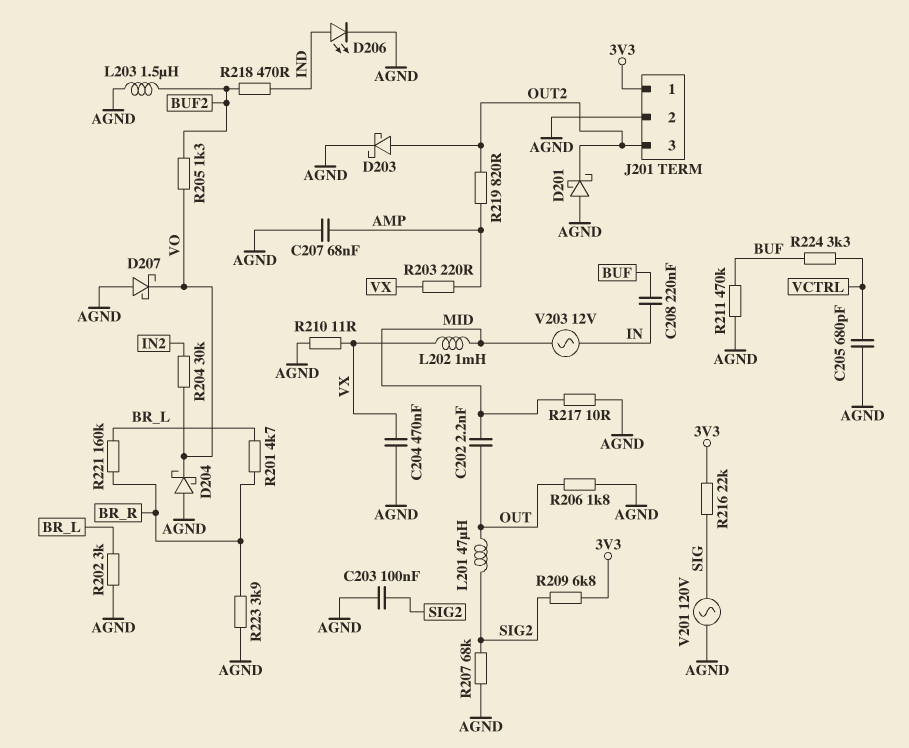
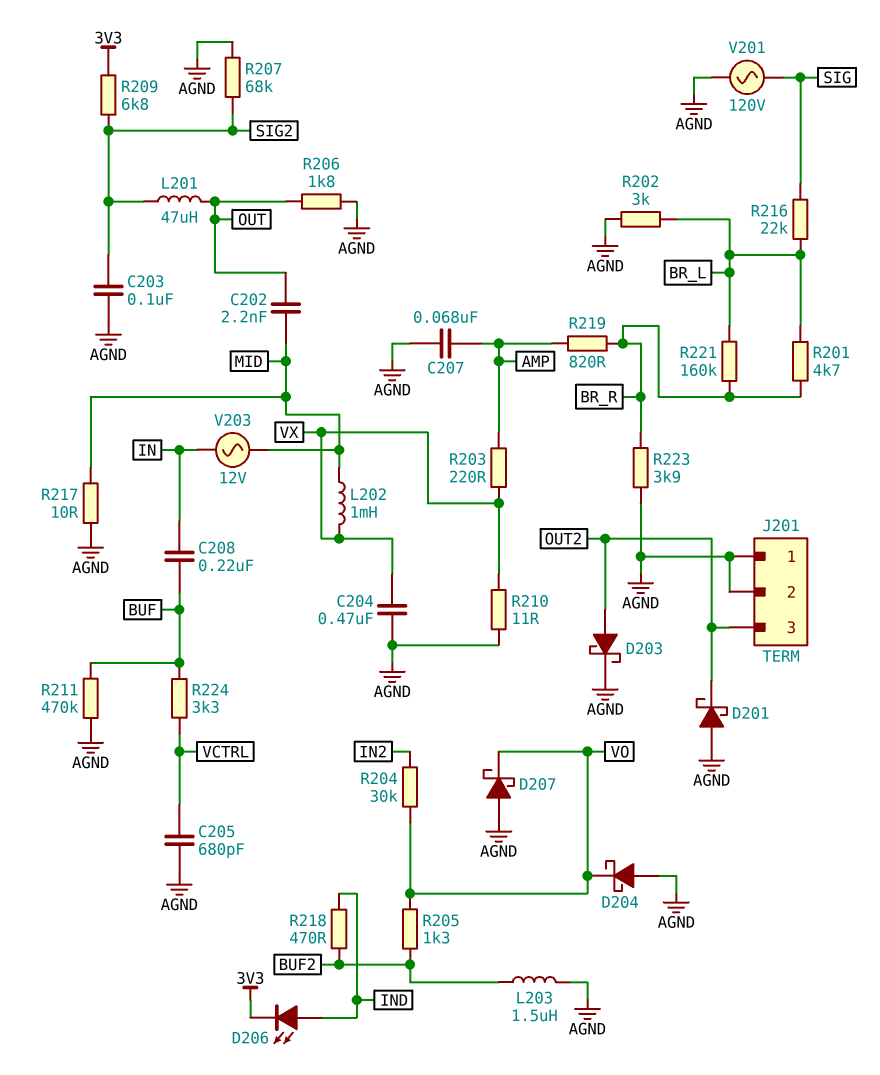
D206: LED (A IND, K AGND) -> LED (A IND, K 3V3)
J201 pin 1: 3V3 -> AGND
R216: 22k (3V3, SIG) -> 22k (BR_L, SIG)
R219: 820 (AMP, OUT2) -> 820 (AMP, BR_R)

